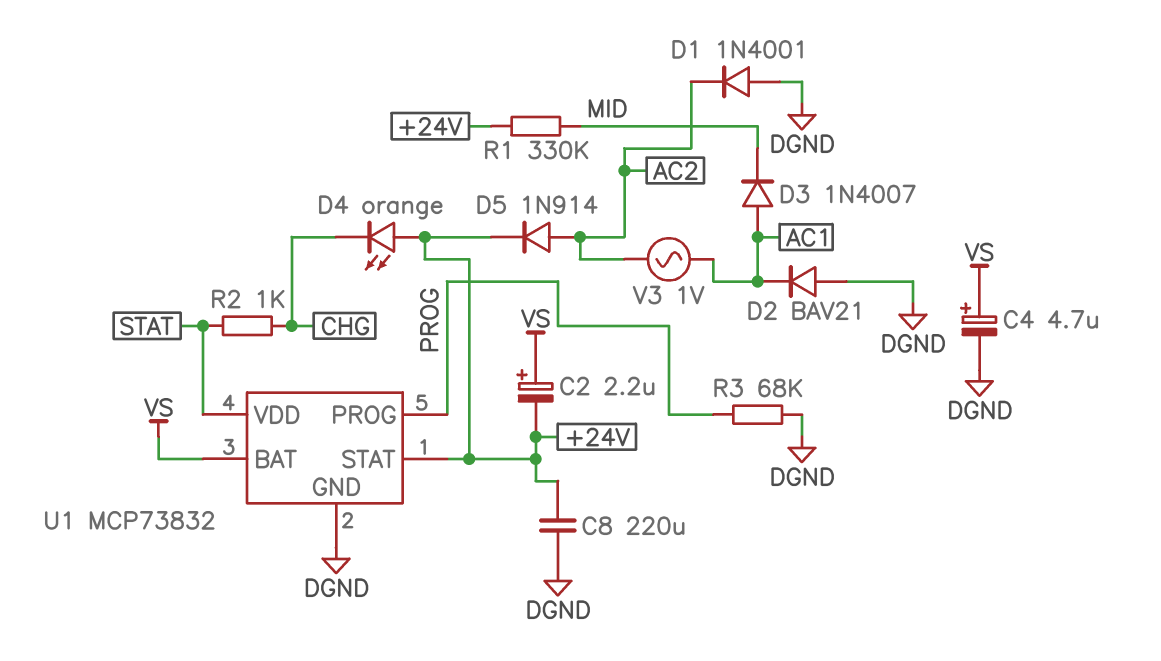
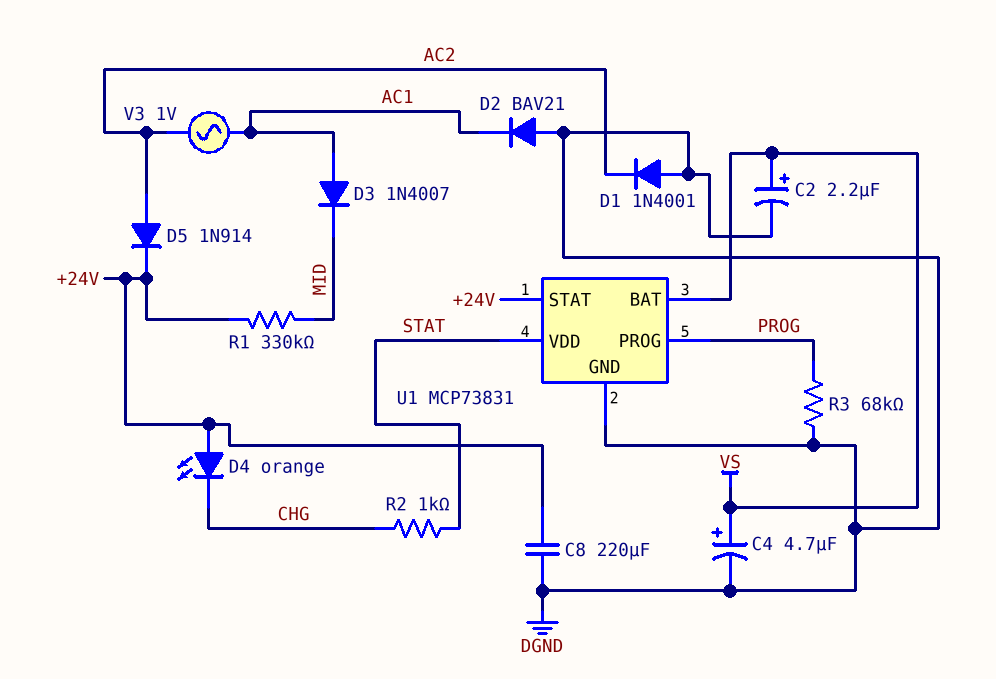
C2: 2.2uF (plus VS, minus +24V) -> 2.2uF (plus VS, minus DGND)
U1: MCP73832 -> MCP73831

